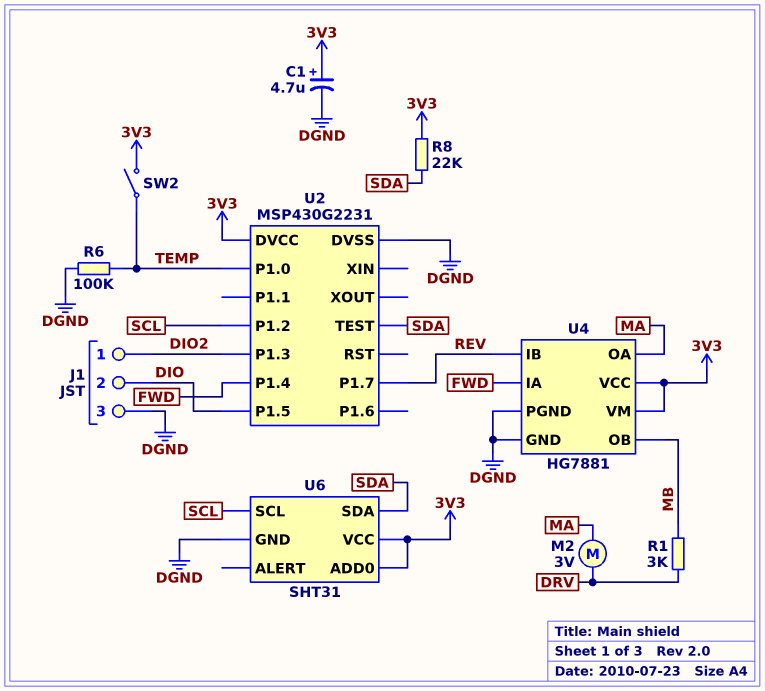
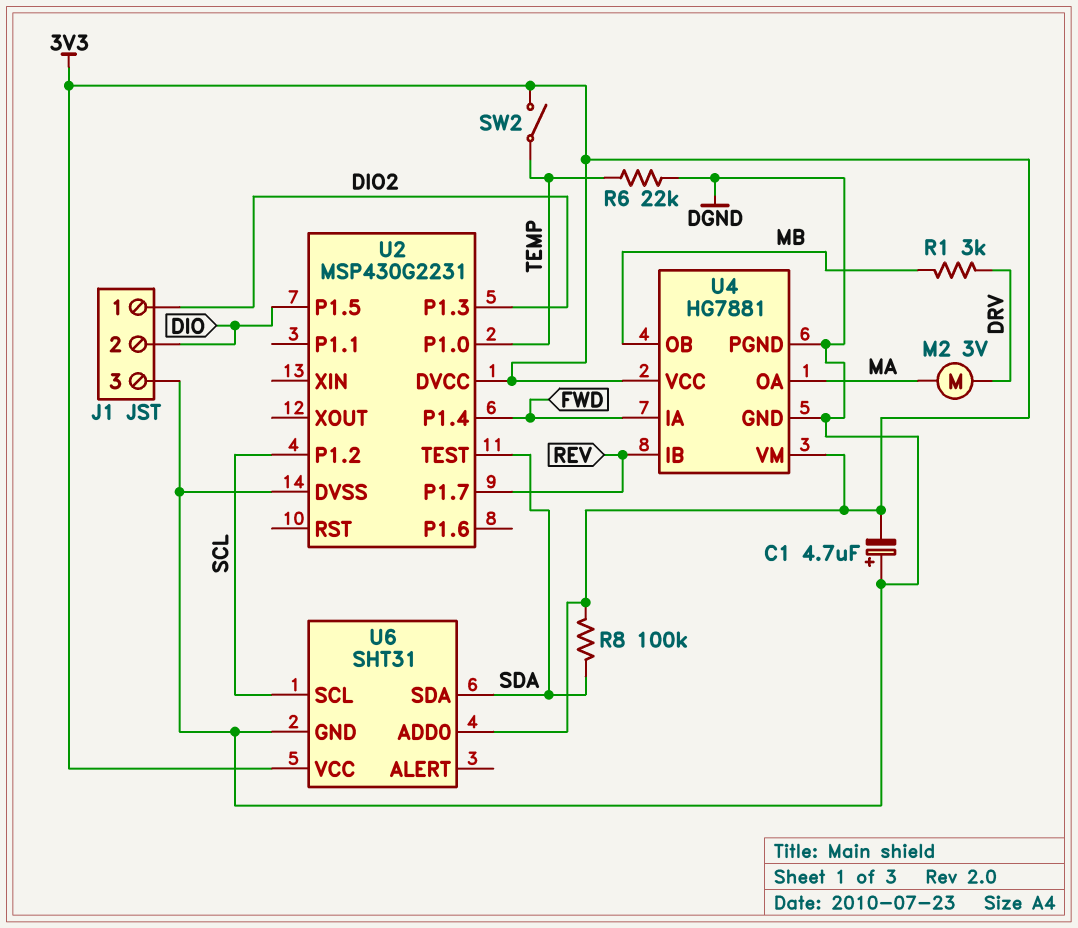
C1: 4.7uF (plus 3V3, minus DGND) -> 4.7uF (plus DGND, minus 3V3)
R6: 100k (DGND, TEMP) -> 22k (DGND, TEMP)
R8: 22k (3V3, SDA) -> 100k (3V3, SDA)

